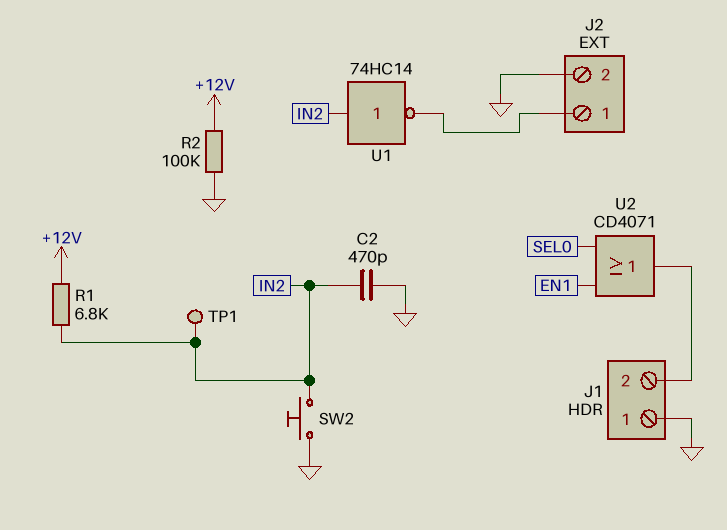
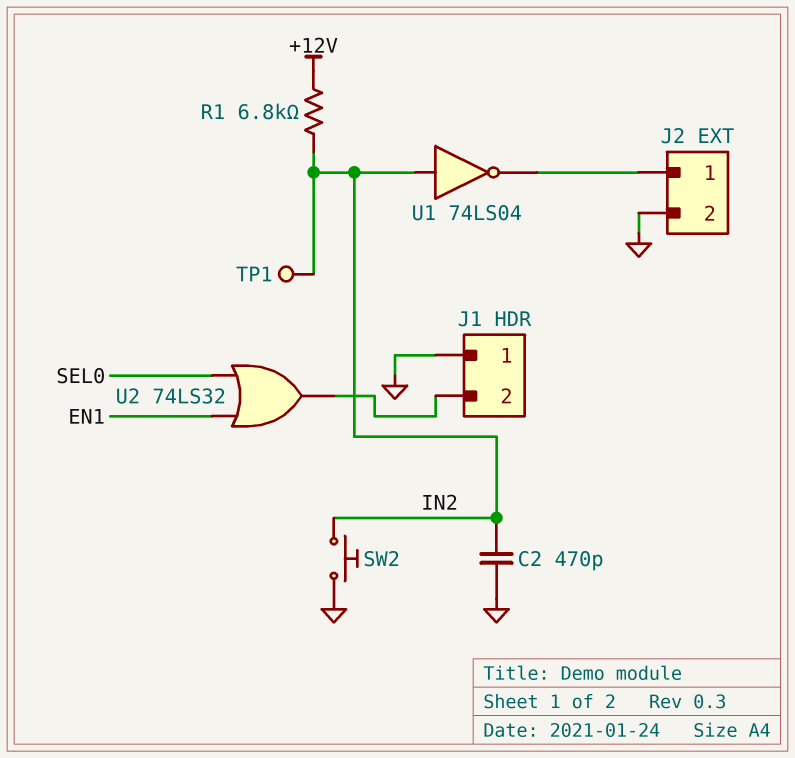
R2: 100k (+12V, GND) -> none
U1: NOT 74HC14 (in IN2, out J2/1) -> NOT 74LS04 (in IN2, out J2/1)
U2: OR CD4071 (in EN1, in SEL0, out J1/2) -> OR 74LS32 (in EN1, in SEL0, out J1/2)

